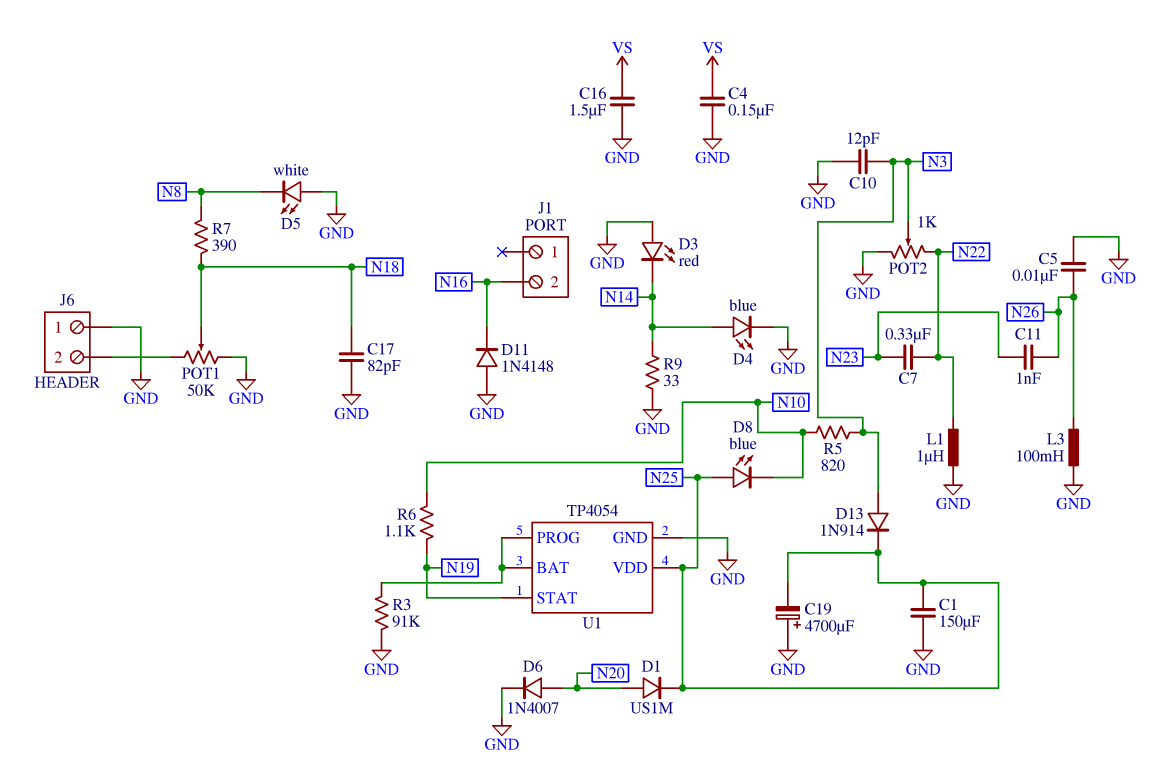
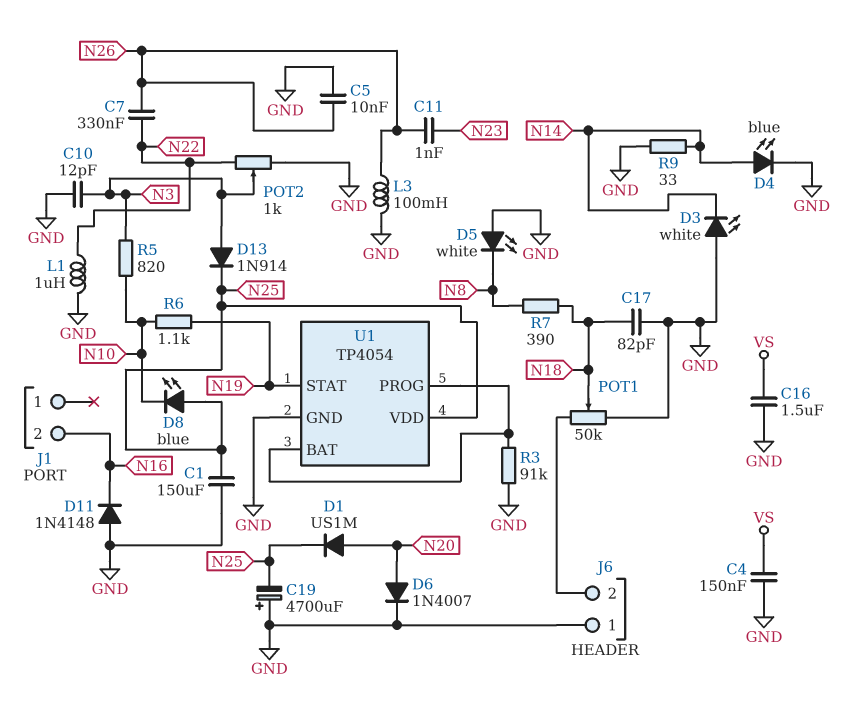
C7: 330nF (N22, N23) -> 330nF (N22, N26)
D3: LED red (A GND, K N14) -> LED white (A GND, K N14)

